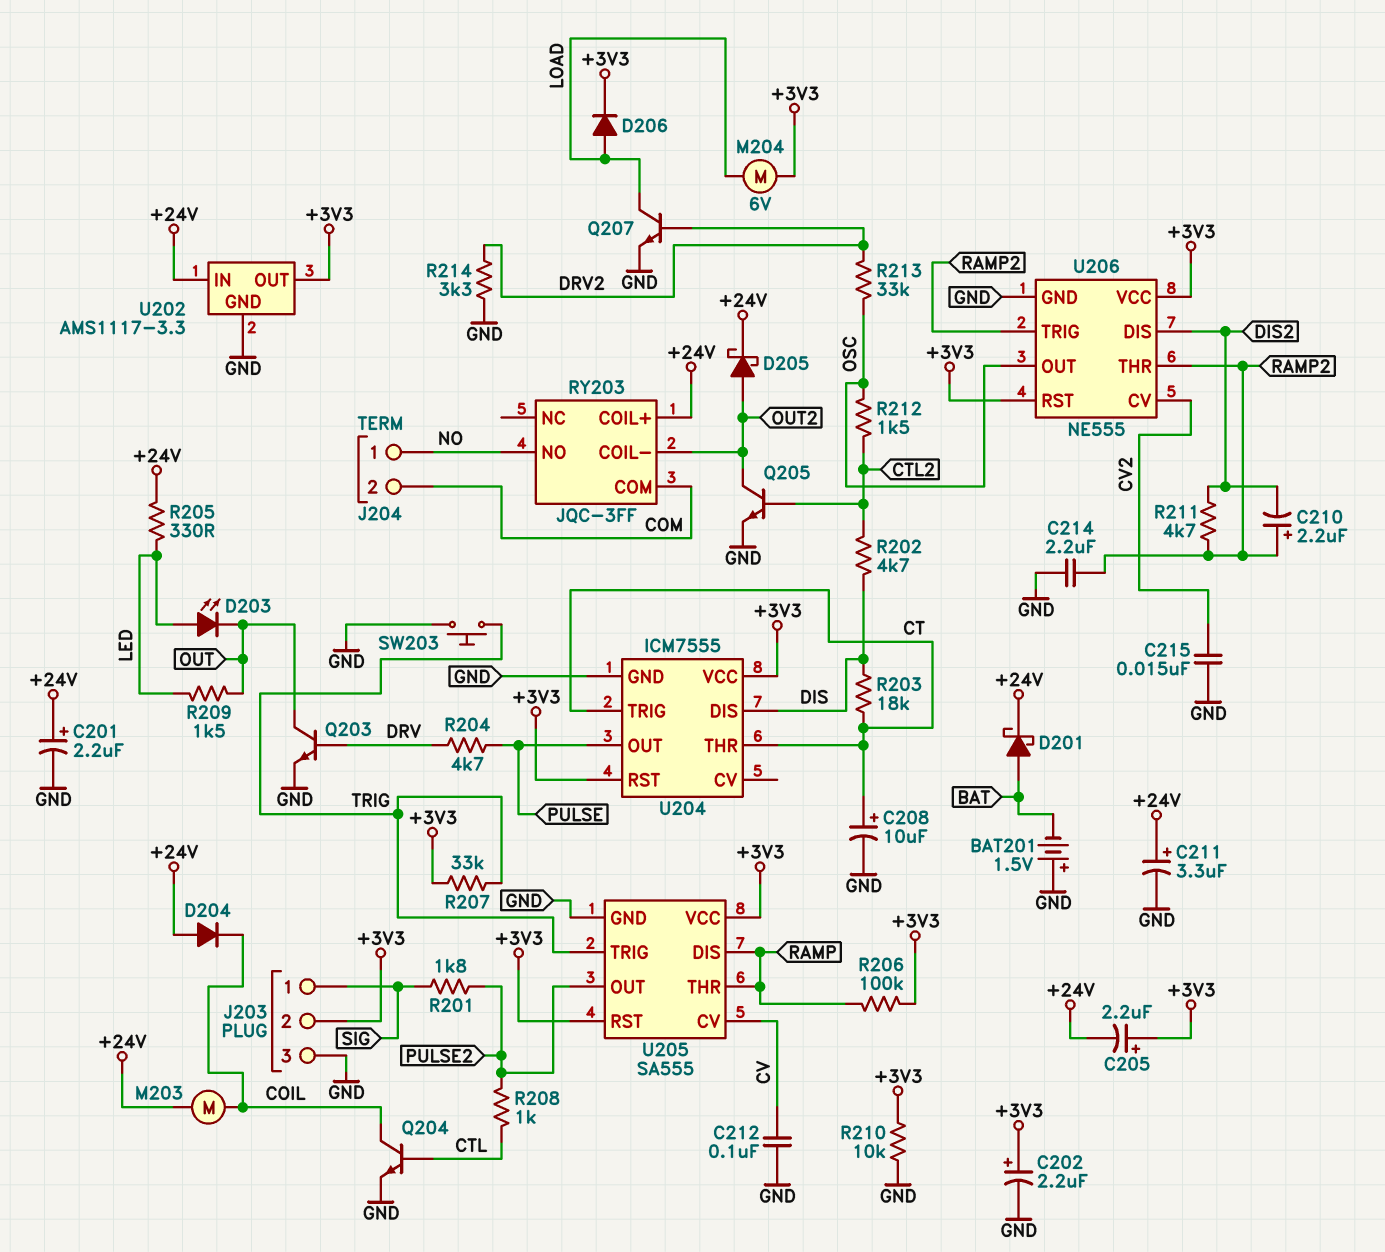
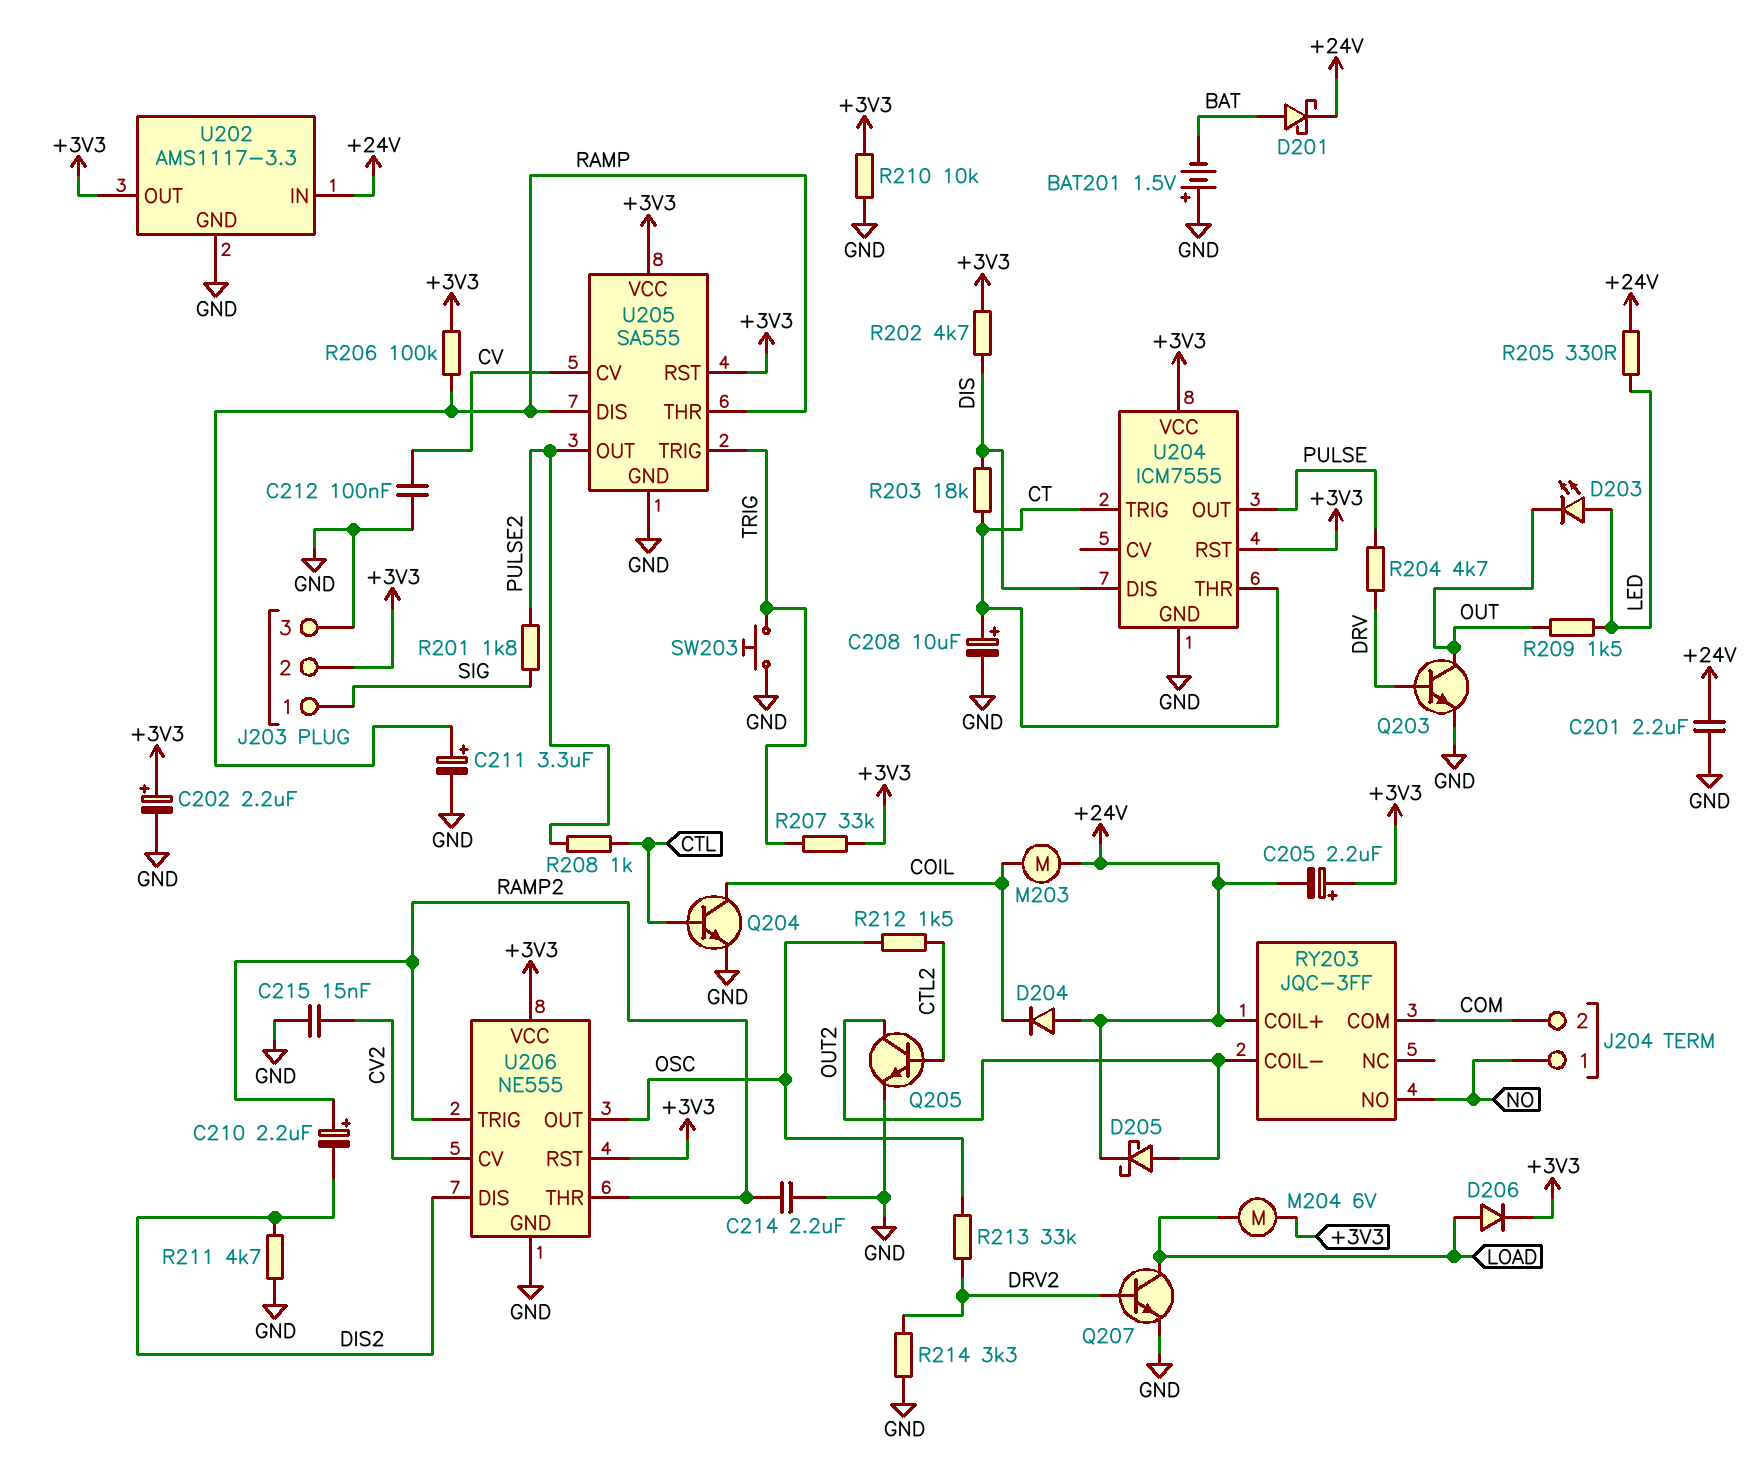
C201: 2.2uF (plus +24V, minus GND) -> 2.2uF (+24V, GND)
C211: 3.3uF (plus +24V, minus GND) -> 3.3uF (plus RAMP, minus GND)
R202: 4.7k (CTL2, DIS) -> 4.7k (+3V3, DIS)
R211: 4.7k (DIS2, RAMP2) -> 4.7k (DIS2, GND)

